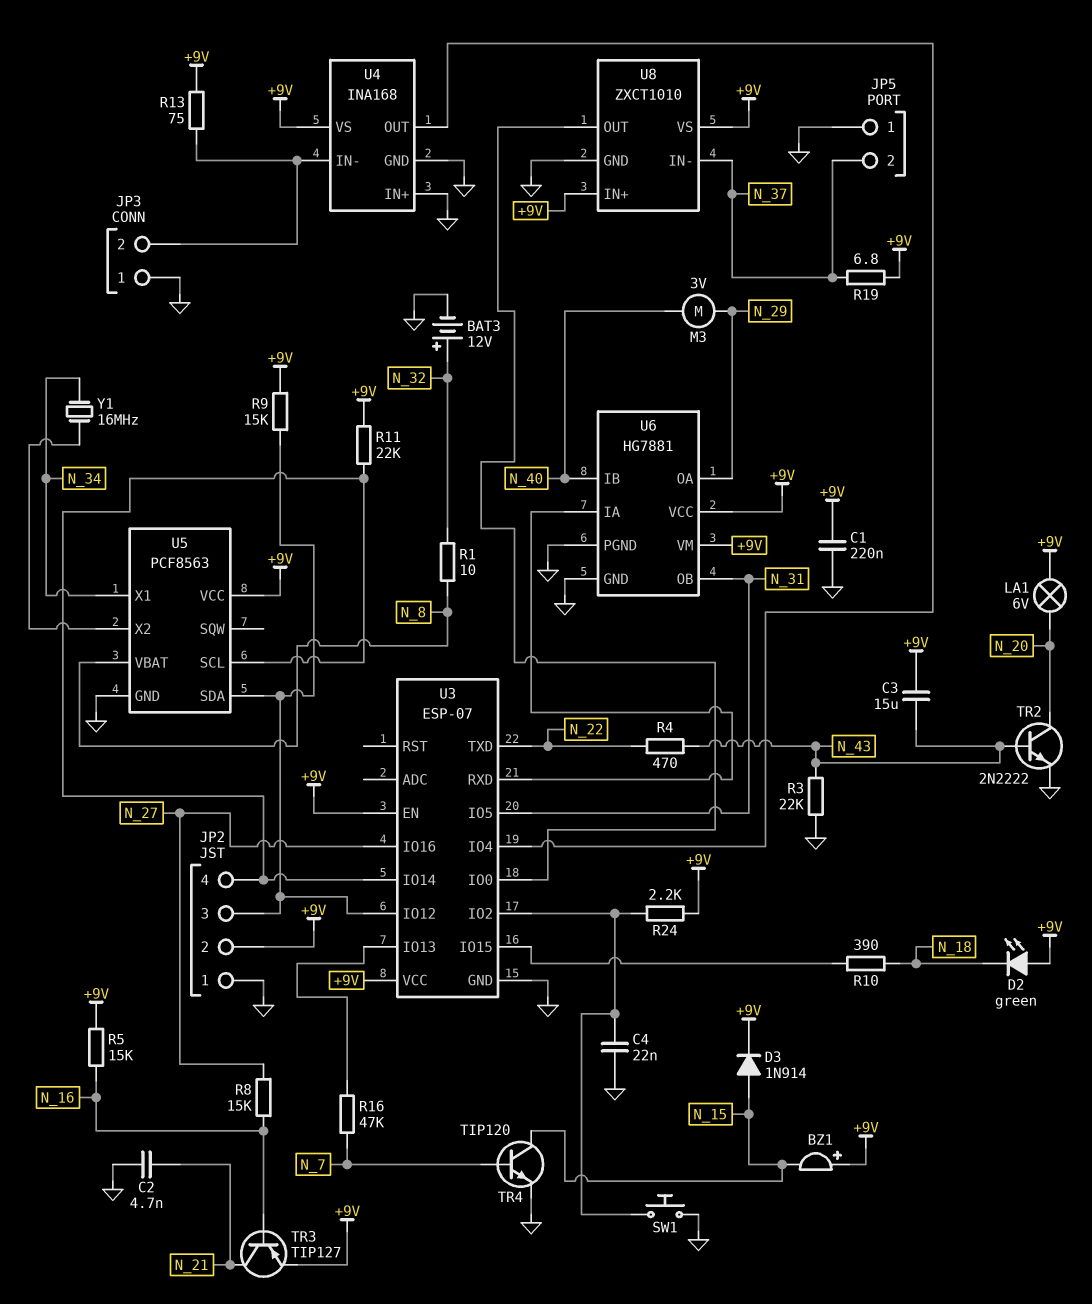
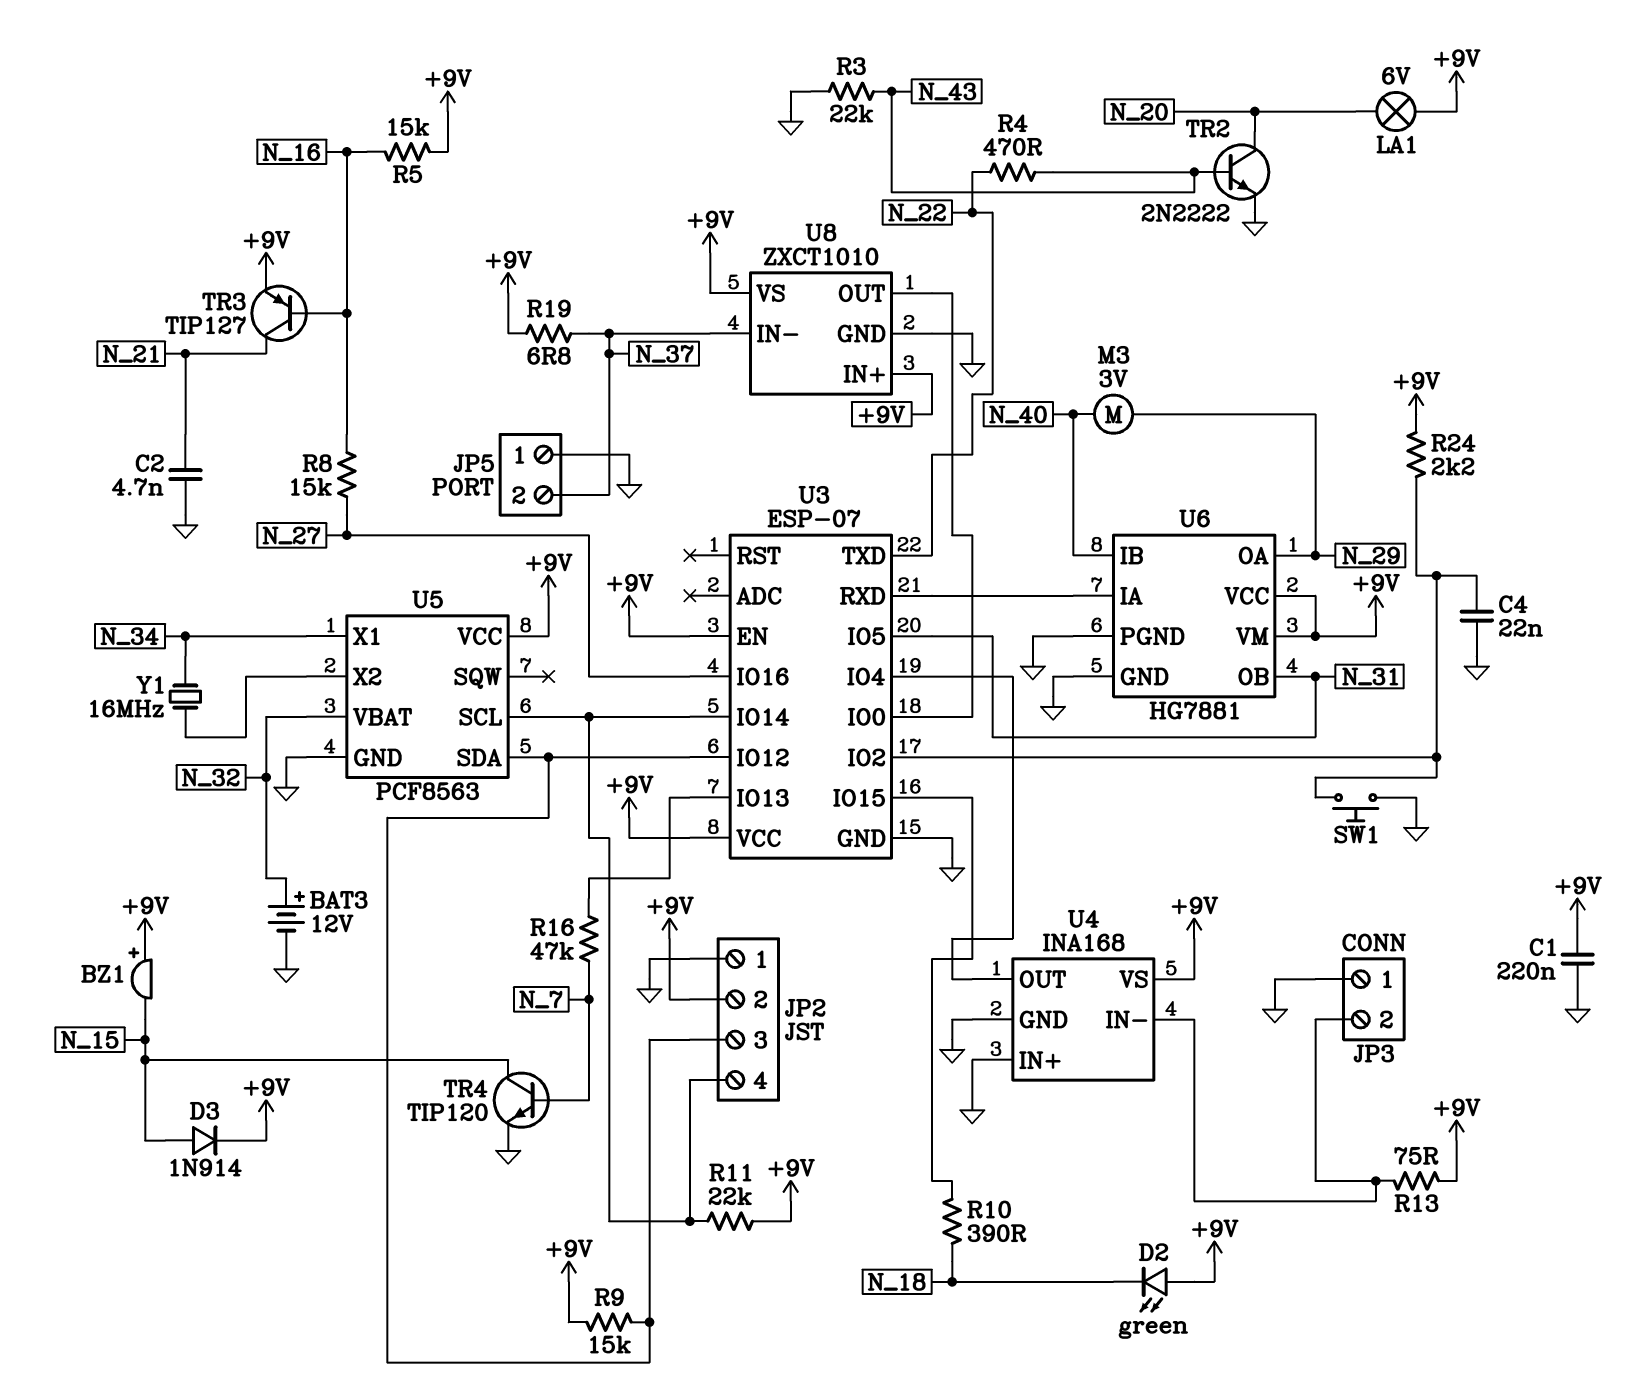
C3: 15uF (+9V, N_43) -> none
R1: 10 (N_8, N_32) -> none
U5 pin VBAT: N_8 -> N_32

